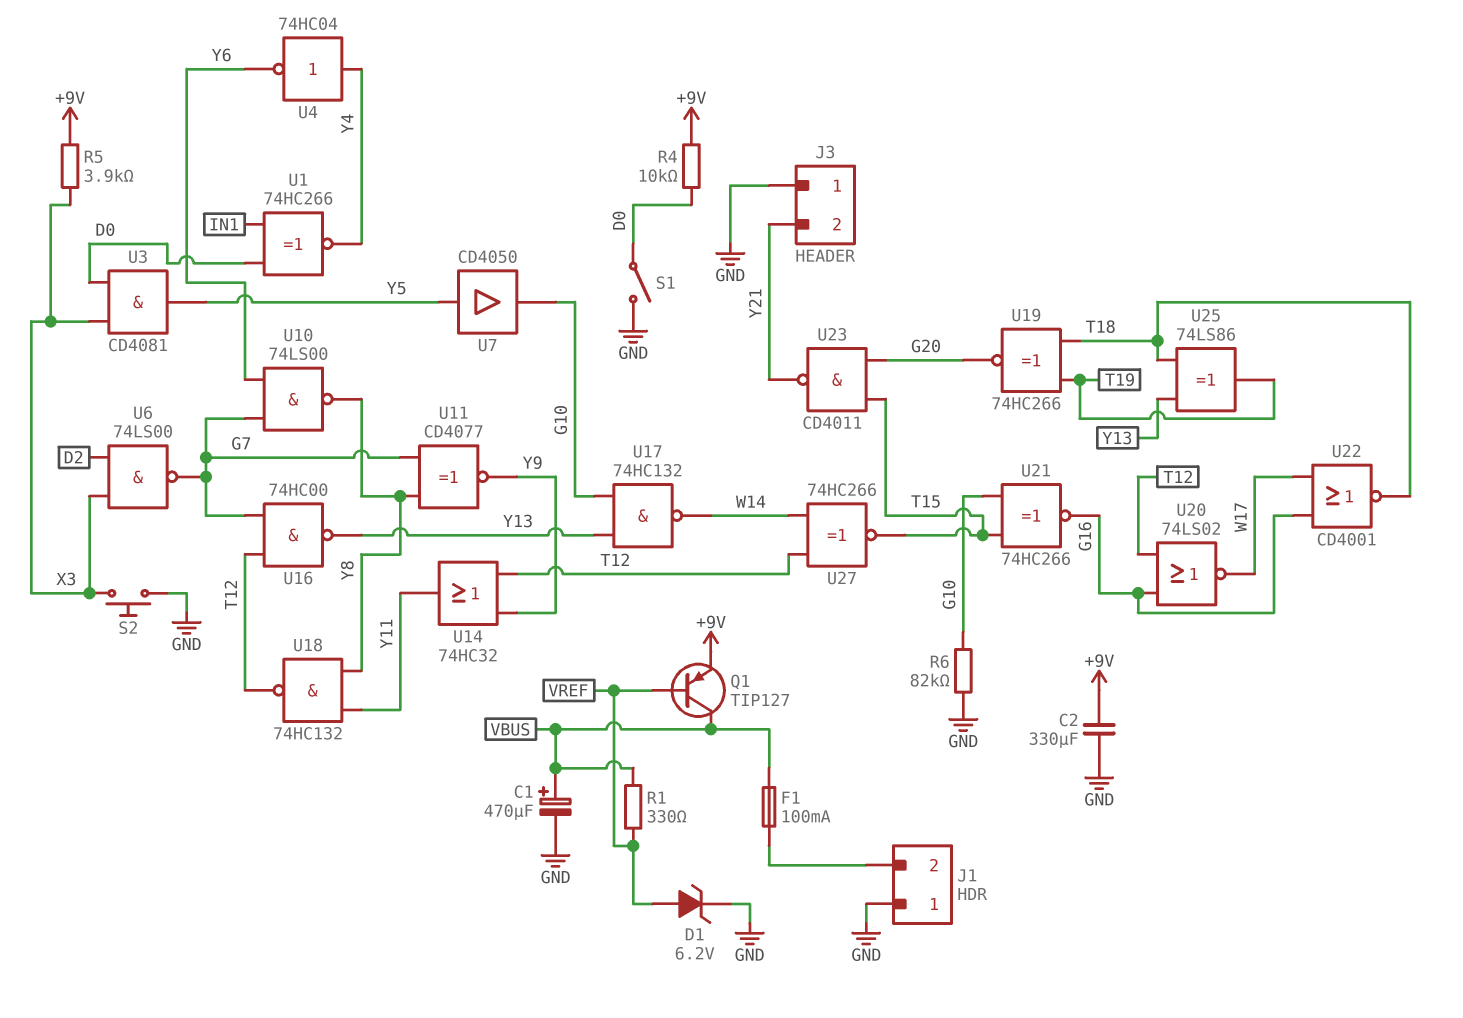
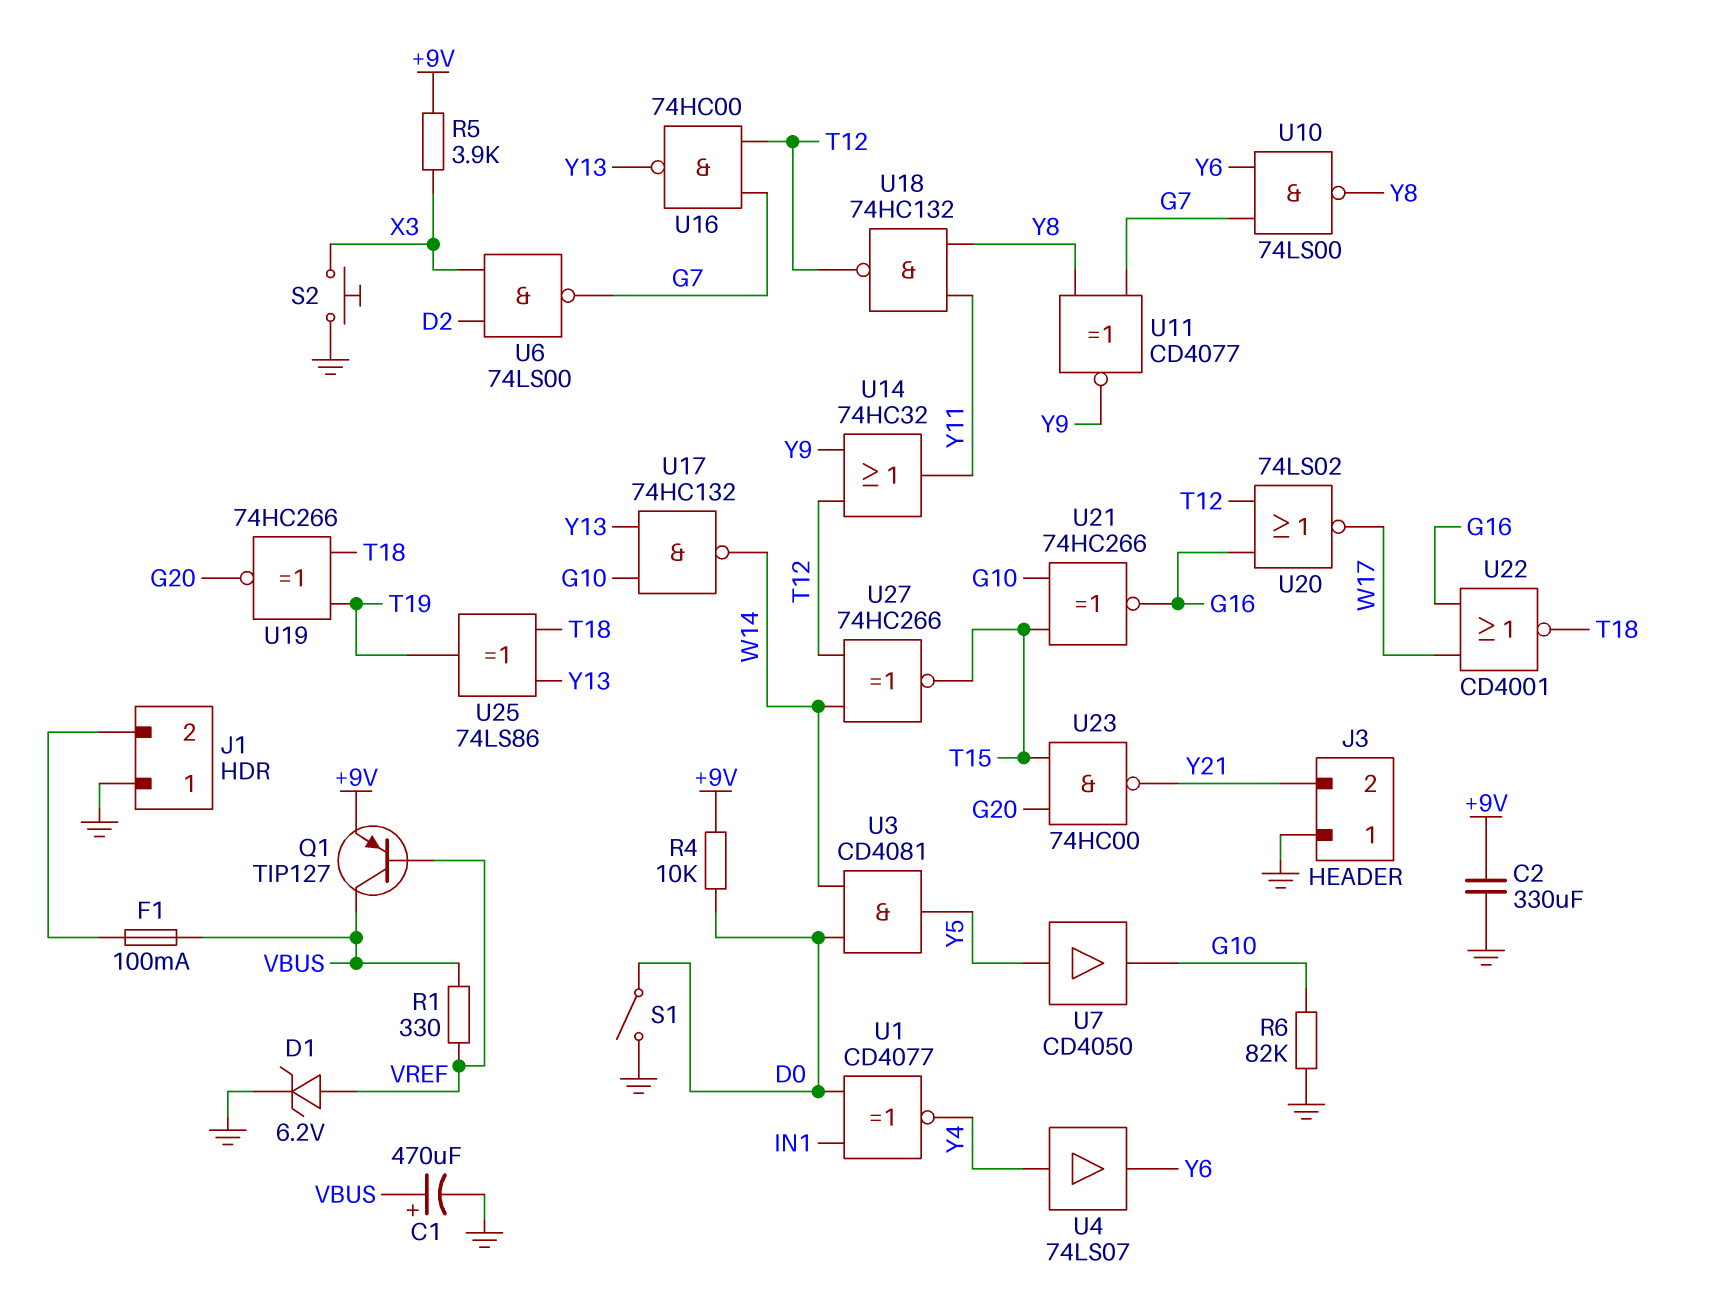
U1: XNOR 74HC266 (in D0, in IN1, out Y4) -> XNOR CD4077 (in D0, in IN1, out Y4)
U3: AND CD4081 (in D0, in X3, out Y5) -> AND CD4081 (in D0, in W14, out Y5)
U4: NOT 74HC04 (in Y4, out Y6) -> buffer 74LS07 (in Y4, out Y6)
U23: NAND CD4011 (in G20, in T15, out Y21) -> NAND 74HC00 (in G20, in T15, out Y21)

